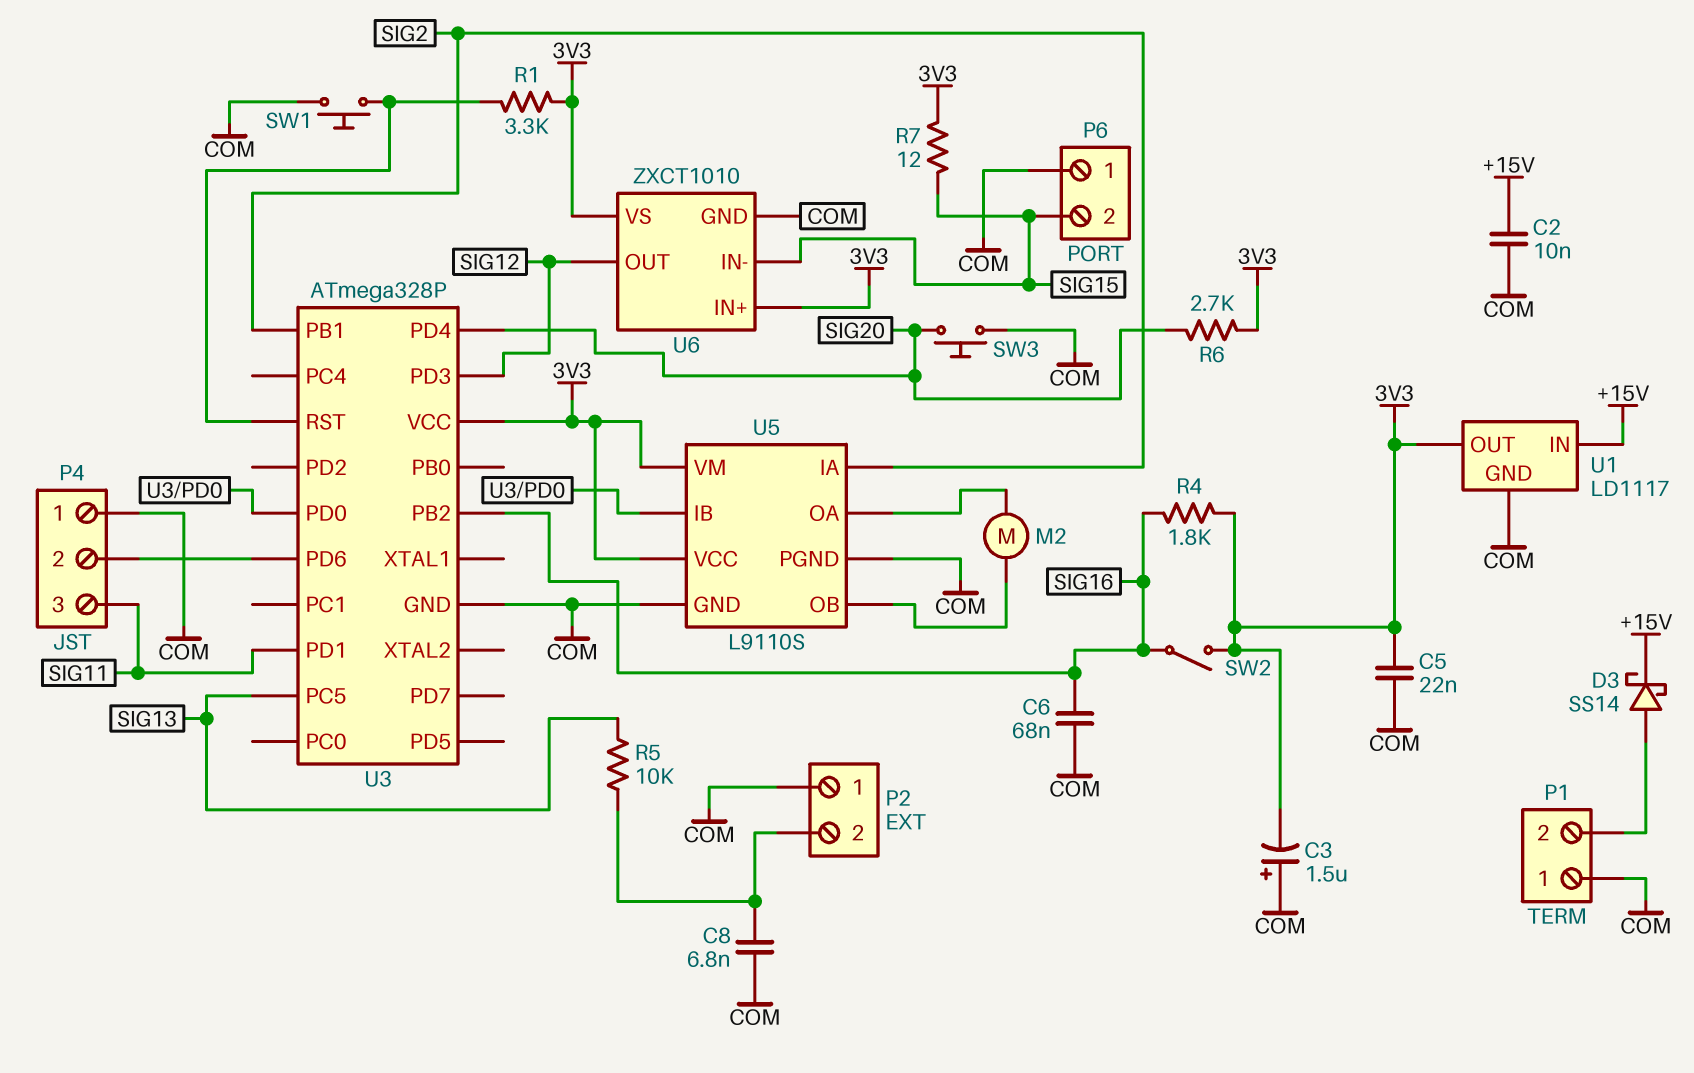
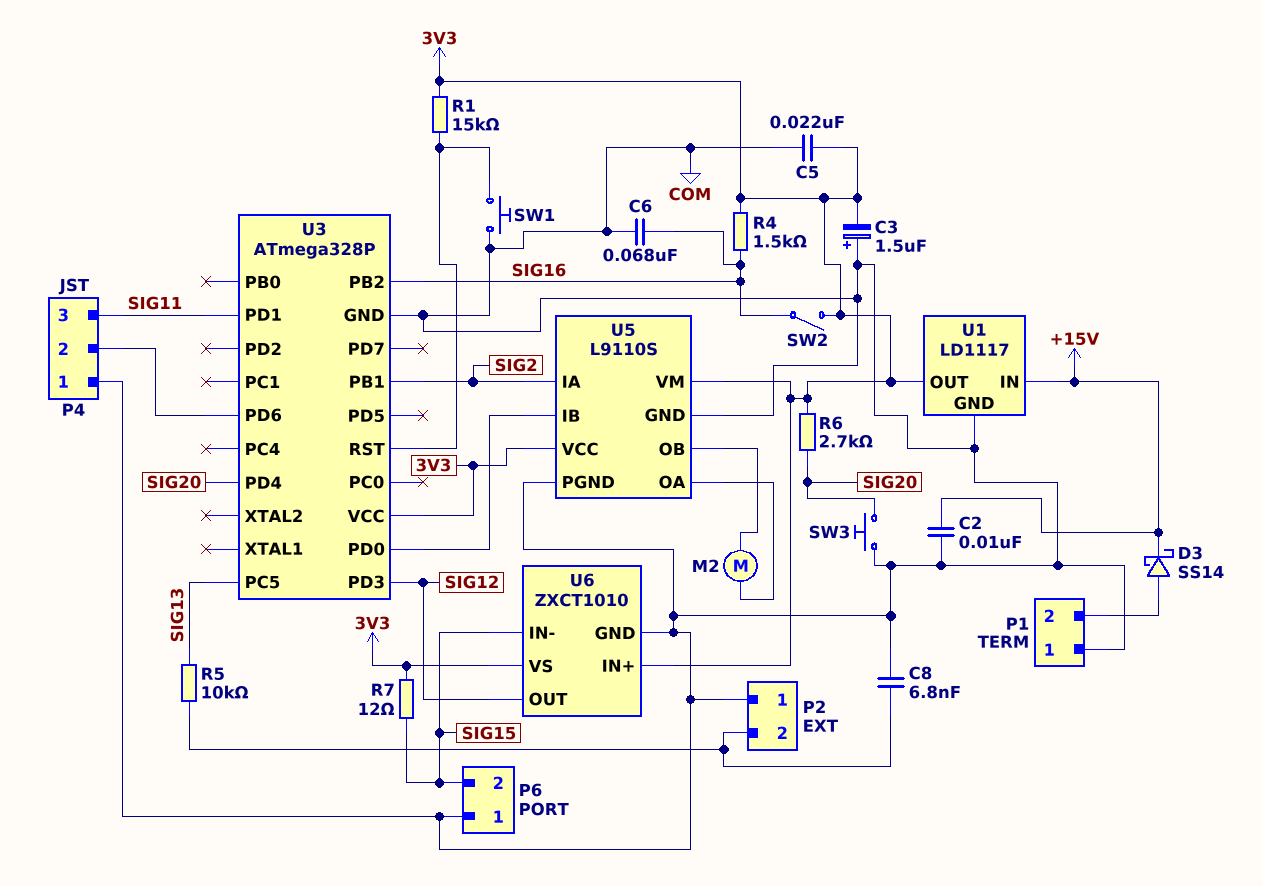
R1: 3.3k (3V3, U3/RST) -> 15k (3V3, U3/RST)
R4: 1.8k (3V3, SIG16) -> 1.5k (3V3, SIG16)

